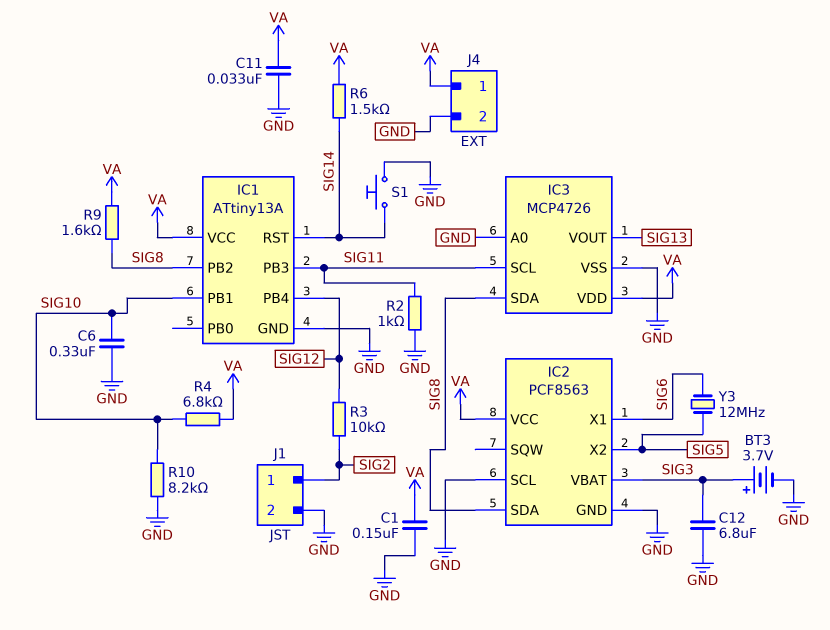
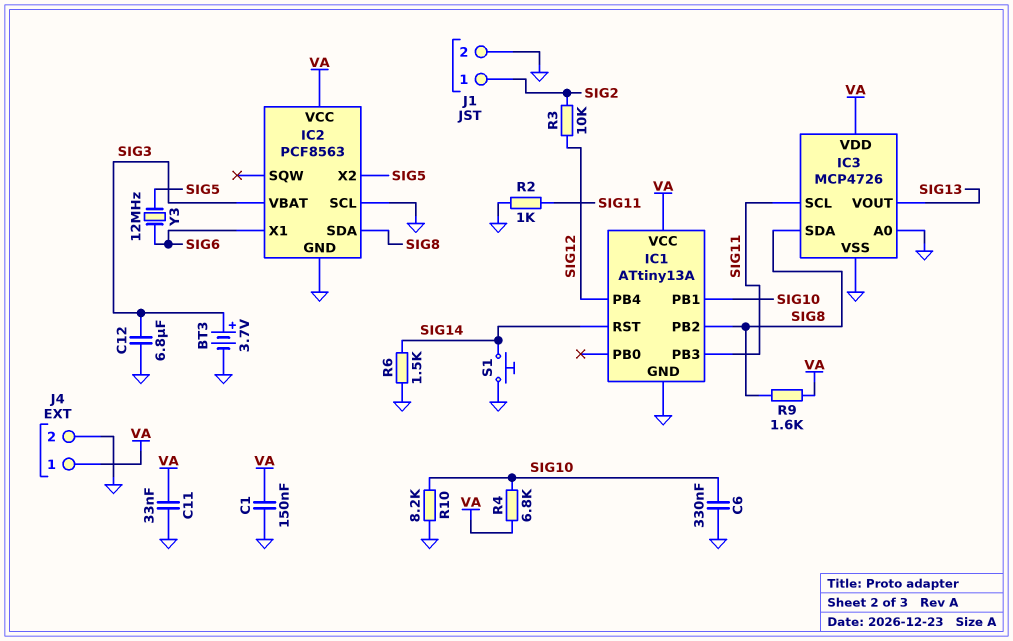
R6: 1.5k (SIG14, VA) -> 1.5k (GND, SIG14)

